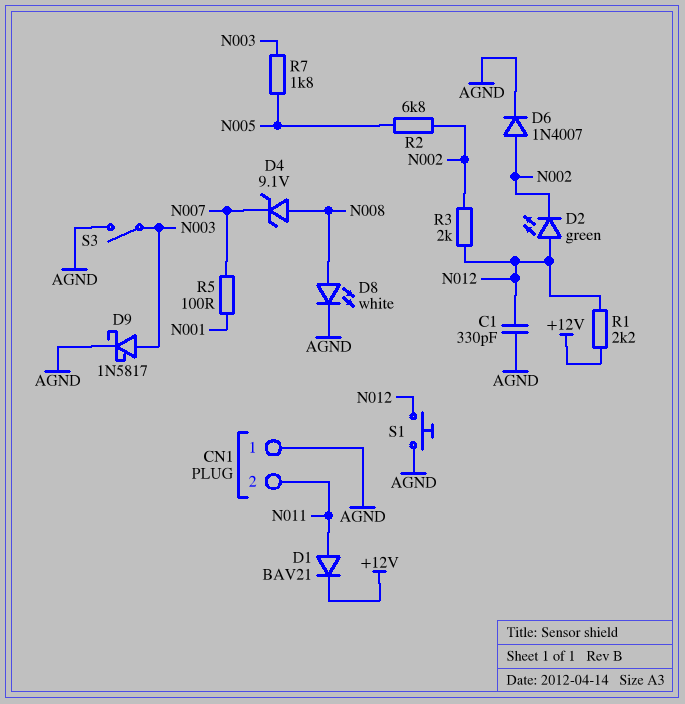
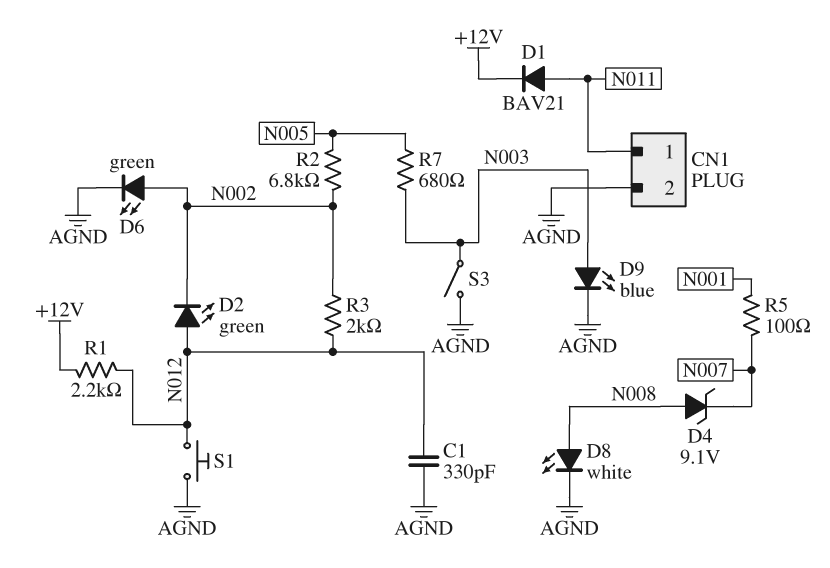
CN1 pin 1: AGND -> N011
CN1 pin 2: N011 -> AGND
D6: diode 1N4007 (A N002, K AGND) -> LED green (A N002, K AGND)
D9: schottky 1N5817 (A N003, K AGND) -> LED blue (A N003, K AGND)
R7: 1.8k (N003, N005) -> 680 (N003, N005)

